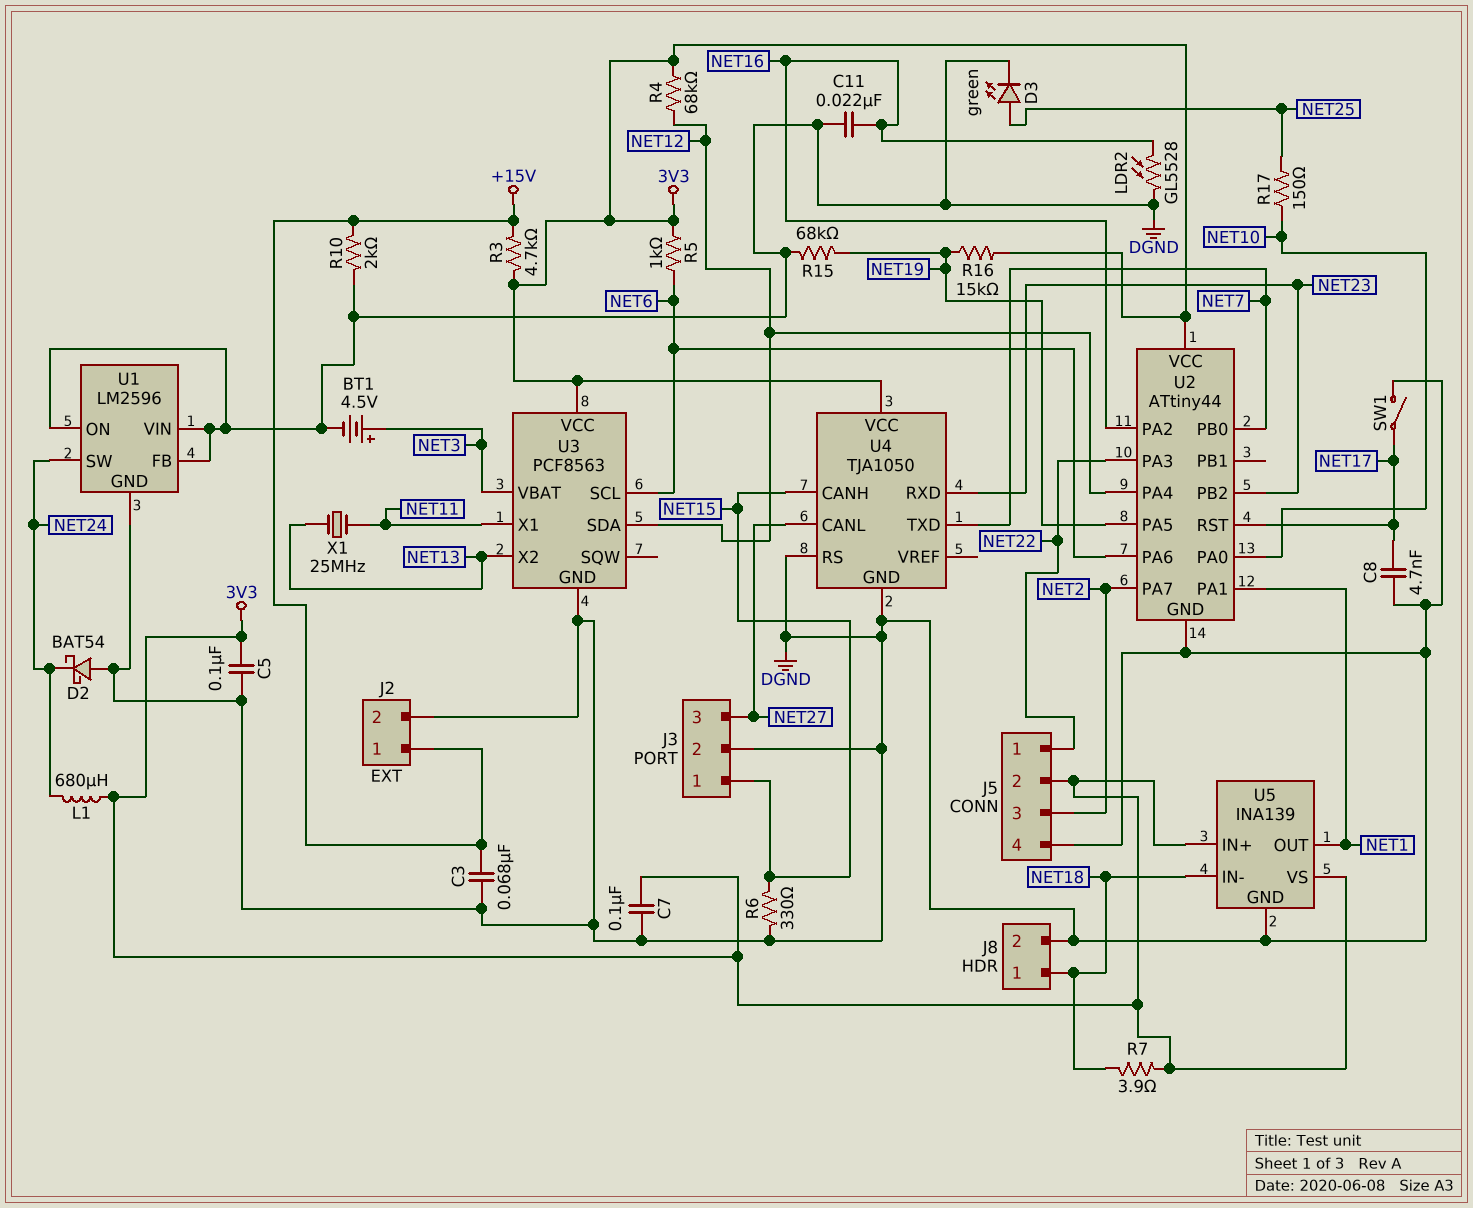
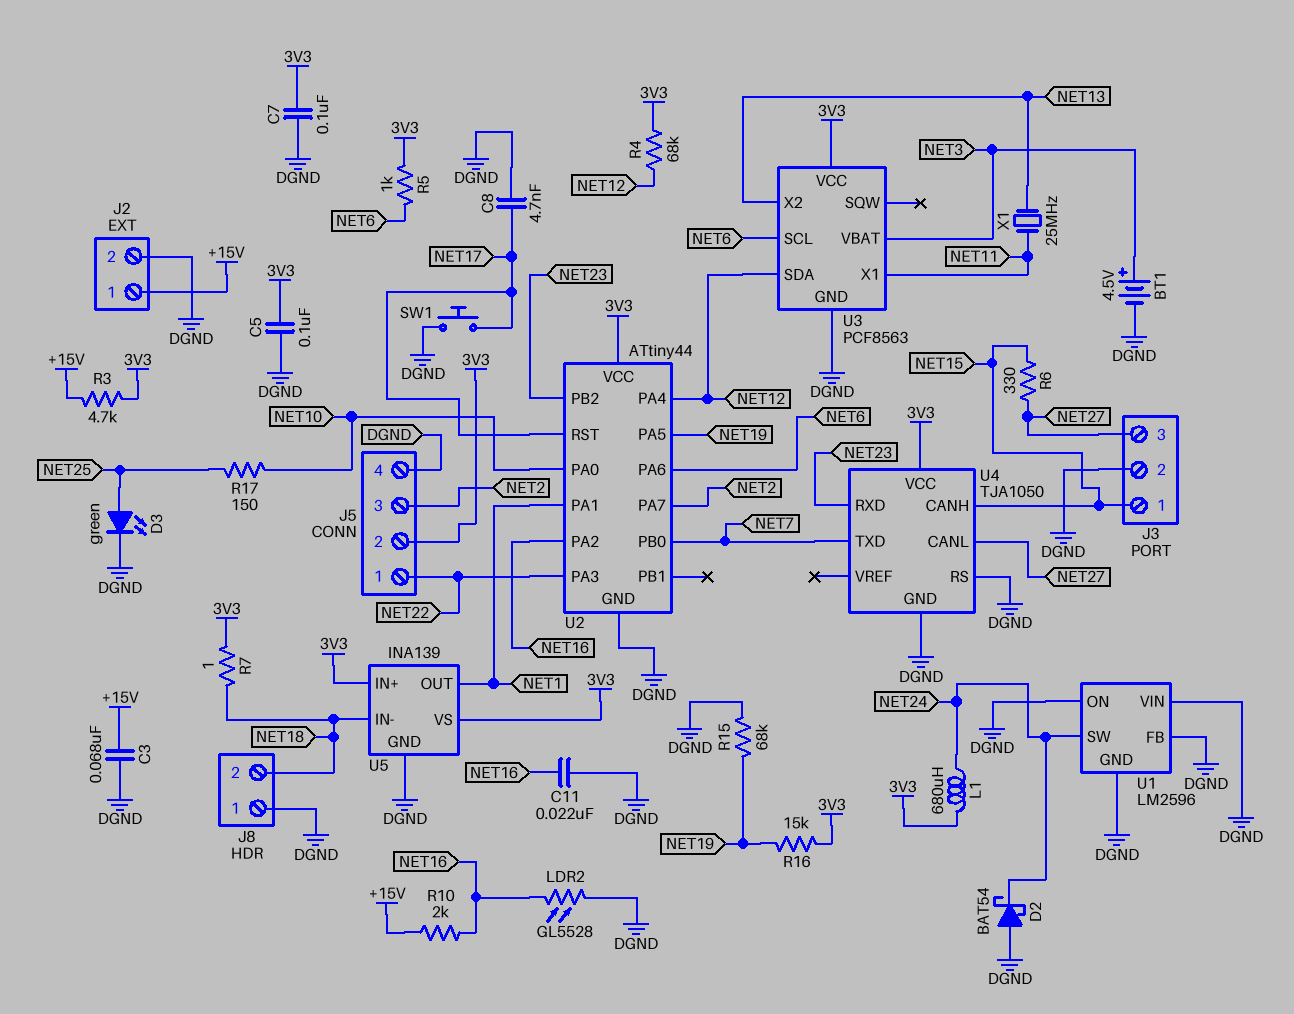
J8 pin 1: NET18 -> DGND
J8 pin 2: DGND -> NET18
R6: 330 (DGND, NET15) -> 330 (NET15, NET27)
R7: 3.9 (3V3, NET18) -> 1 (3V3, NET18)
R10: 2k (+15V, DGND) -> 2k (+15V, NET16)
SW1: switch (DGND, NET17) -> button (DGND, NET17)

